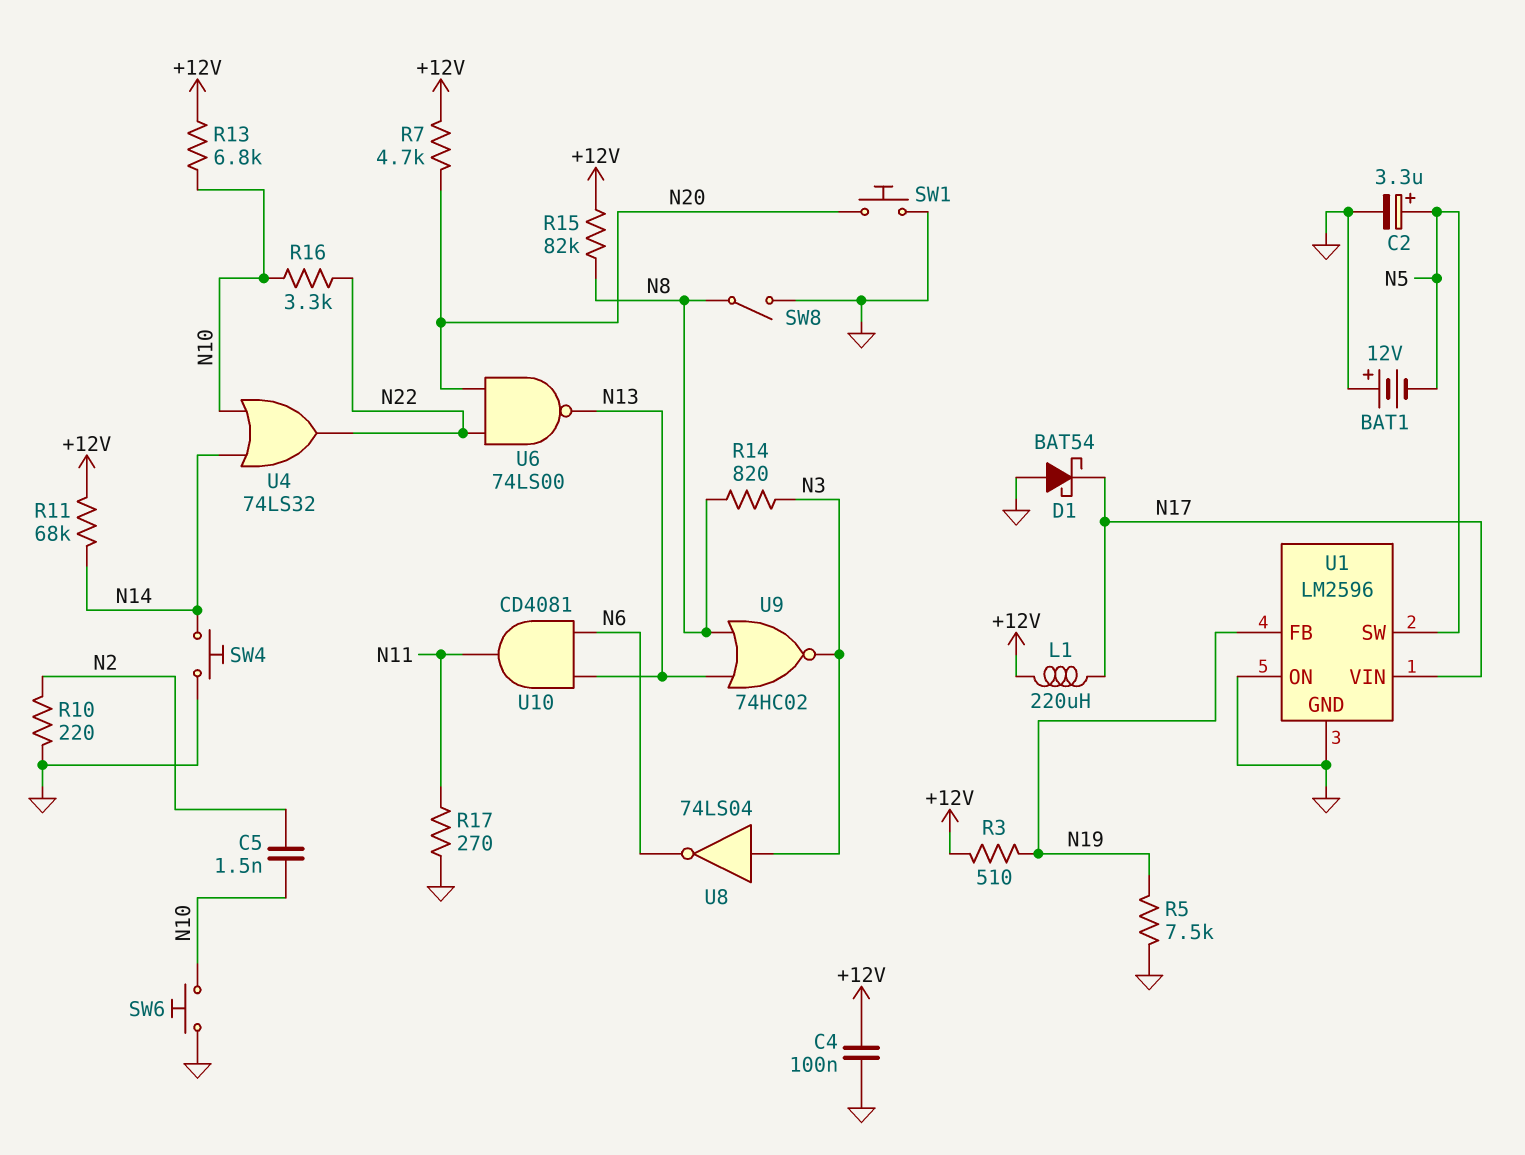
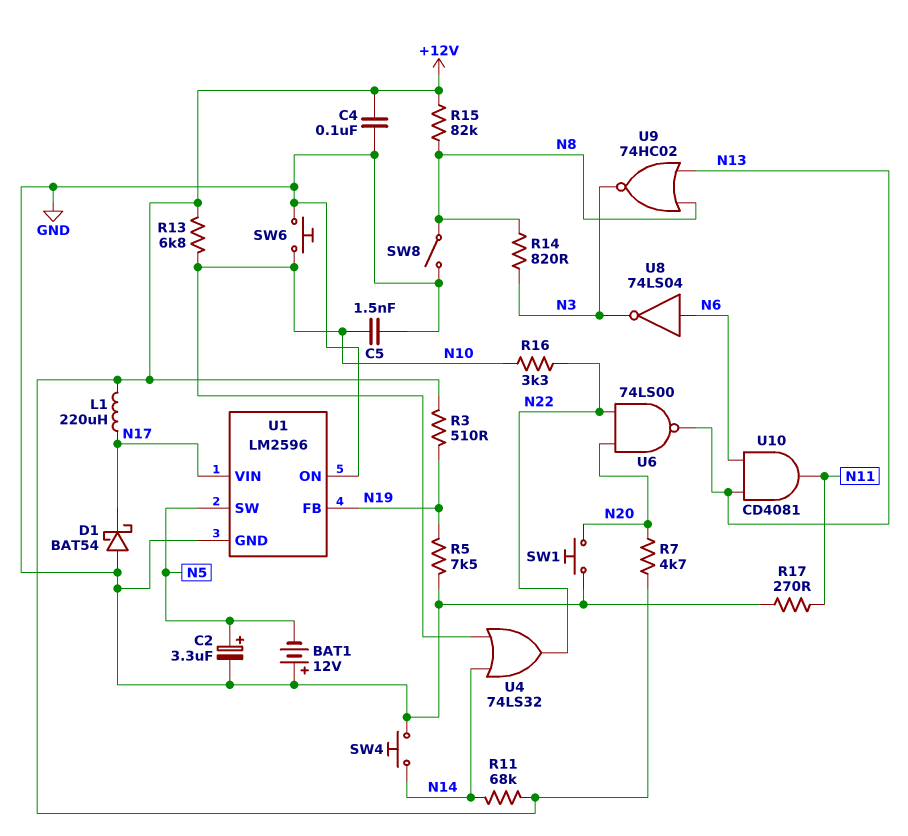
C5: 1.5nF (N2, N10) -> 1.5nF (GND, N10)
R10: 220 (GND, N2) -> none
U8: NOT 74LS04 (in N3, out N6) -> NOT 74LS04 (in N6, out N3)

